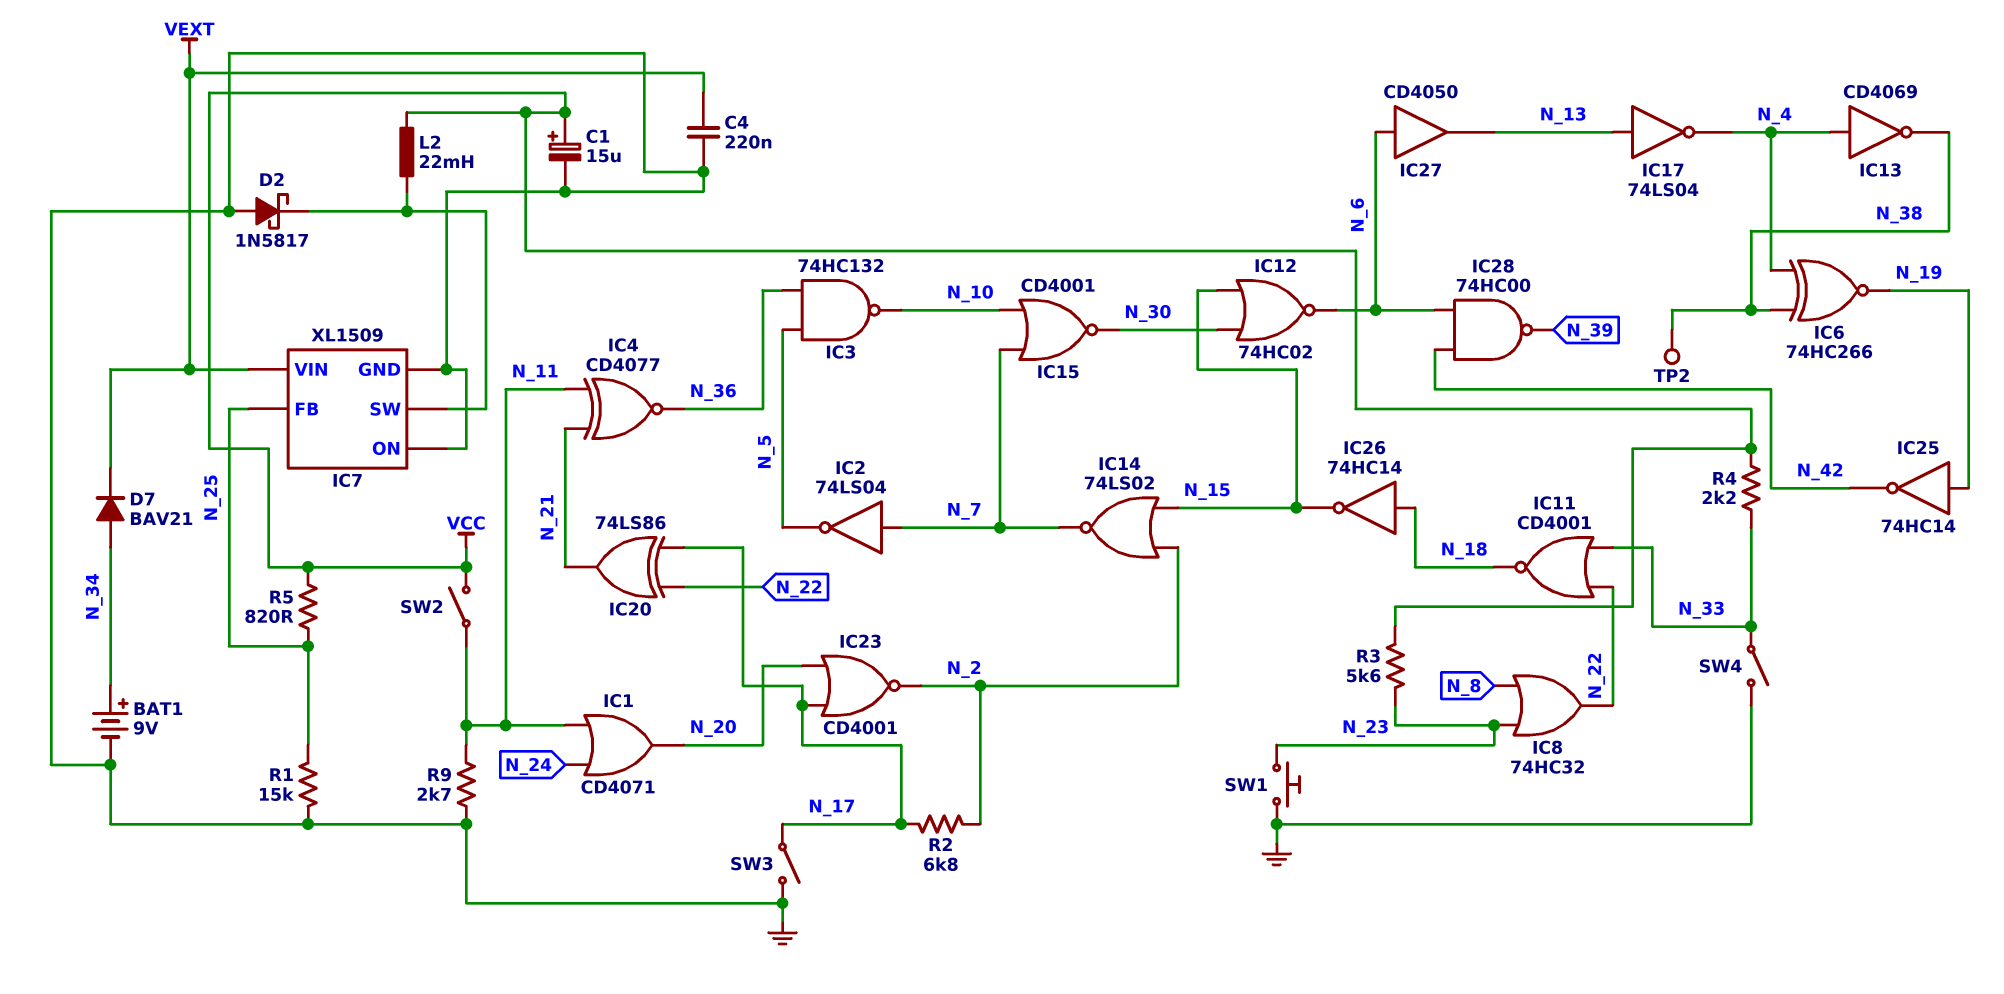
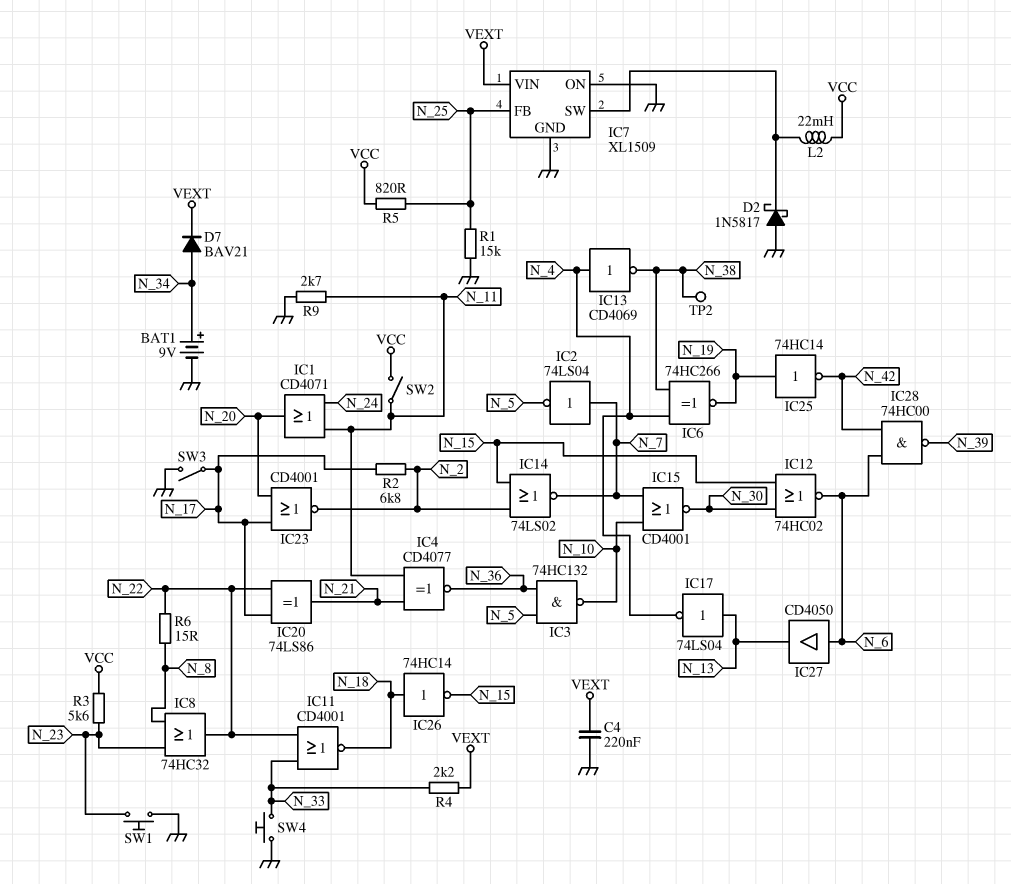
C1: 15uF (plus VCC, minus GND) -> none
R4: 2.2k (N_33, VCC) -> 2.2k (N_33, VEXT)
R6: none -> 15 (N_8, N_22)
SW4: switch (GND, N_33) -> button (GND, N_33)

